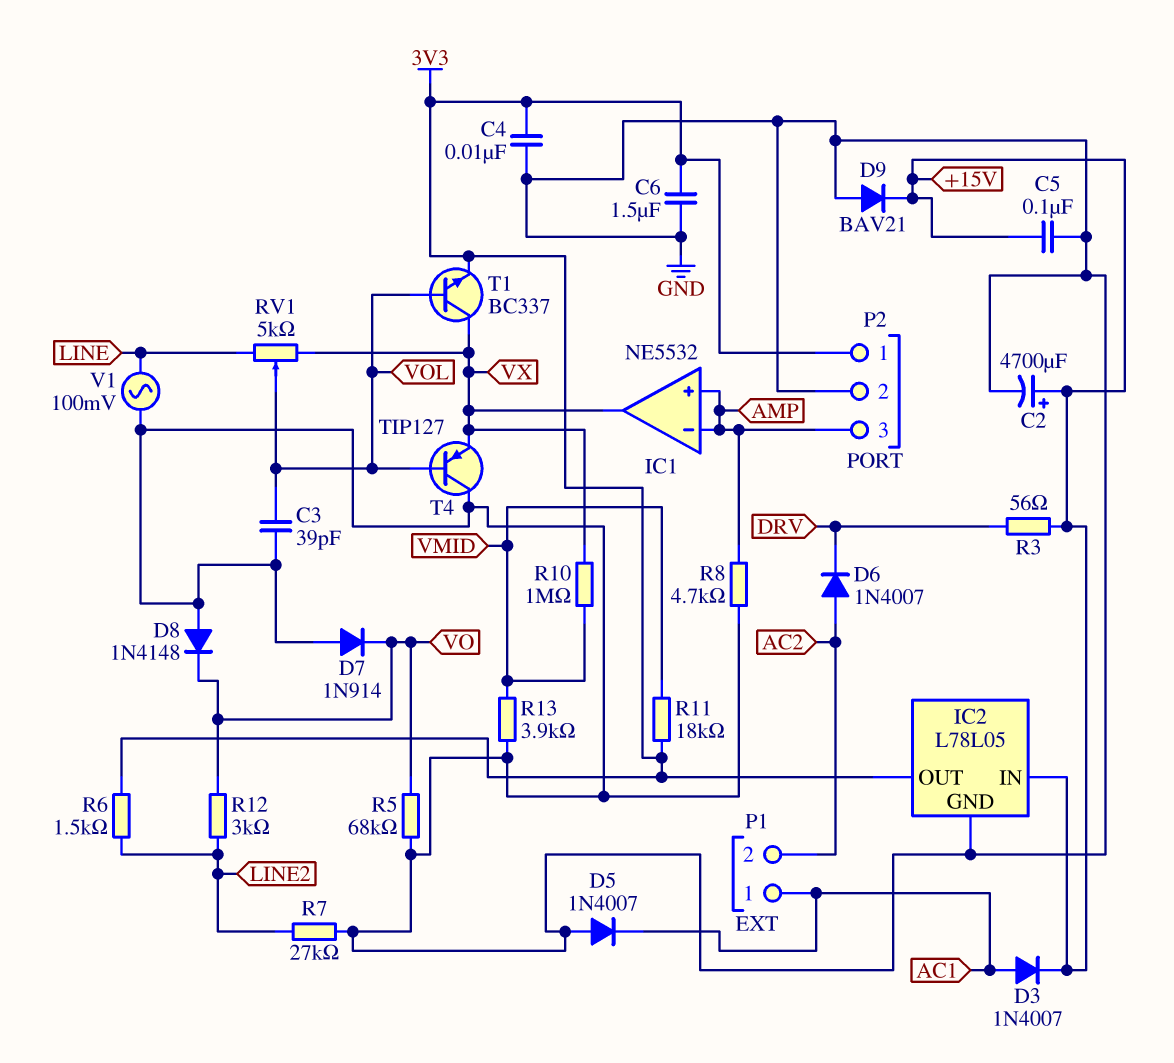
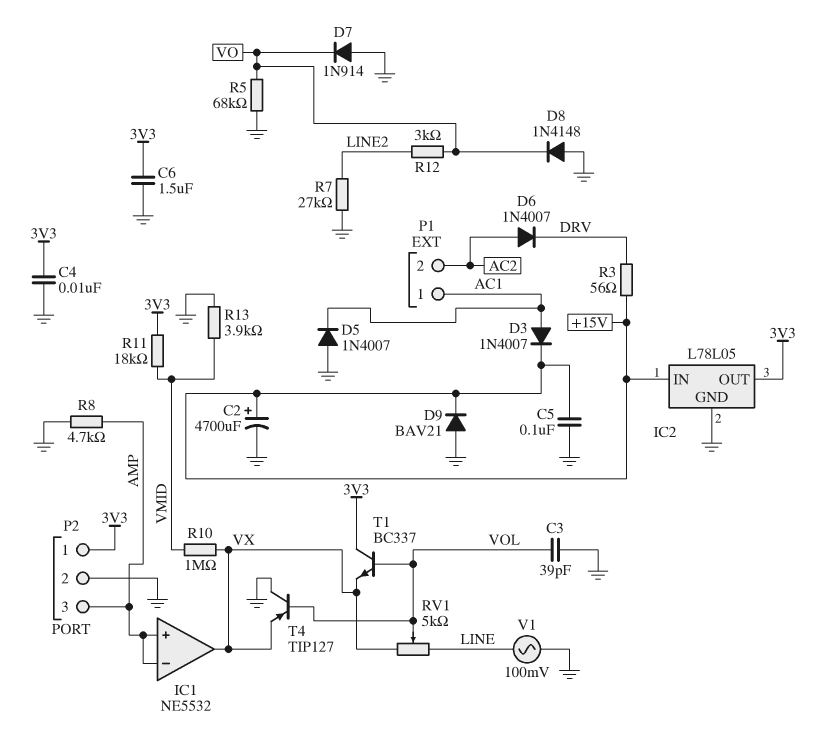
R6: 1.5k (3V3, LINE2) -> none
T1: NPN BC337 (B VOL, C VX, E 3V3) -> NPN BC337 (B VOL, C 3V3, E VX)

